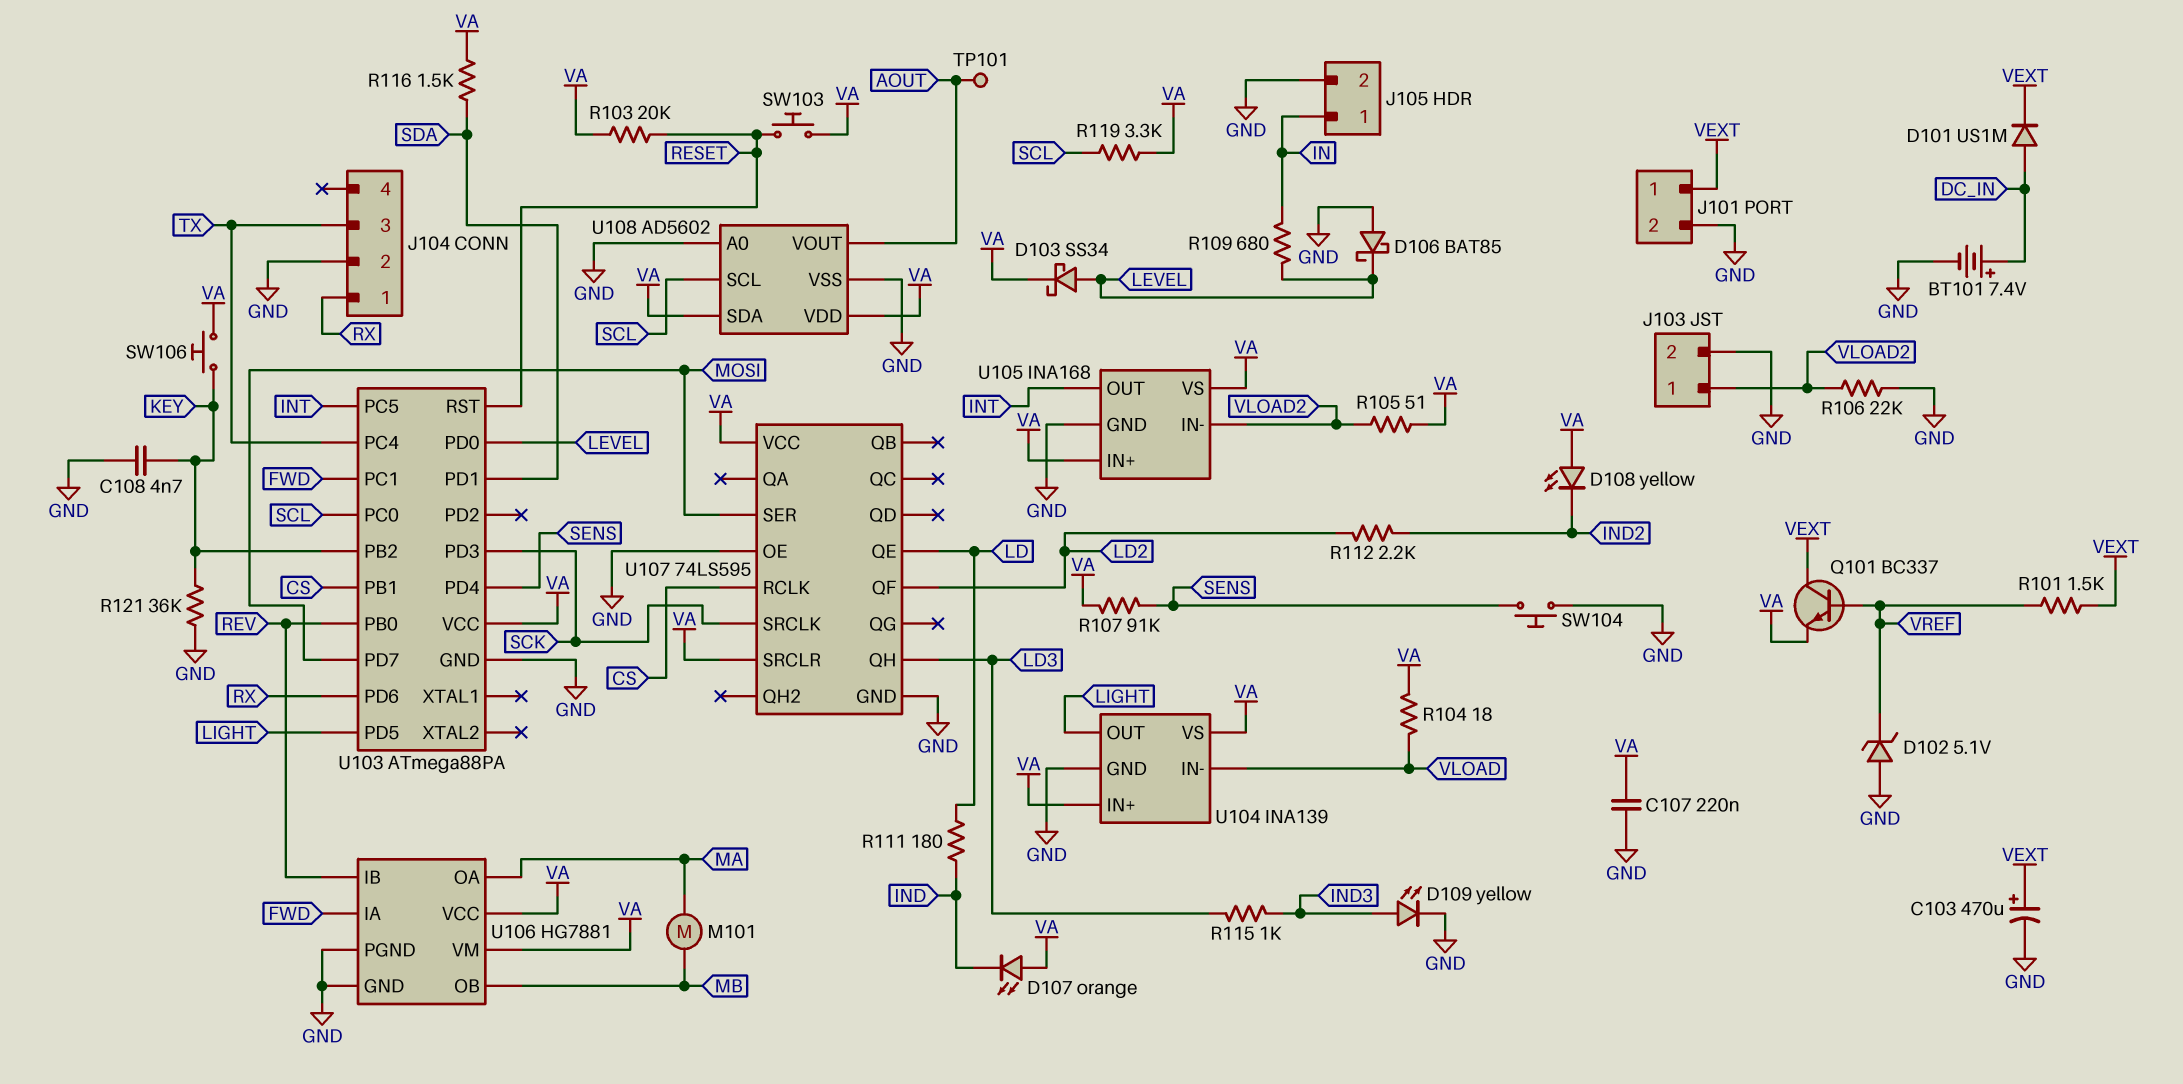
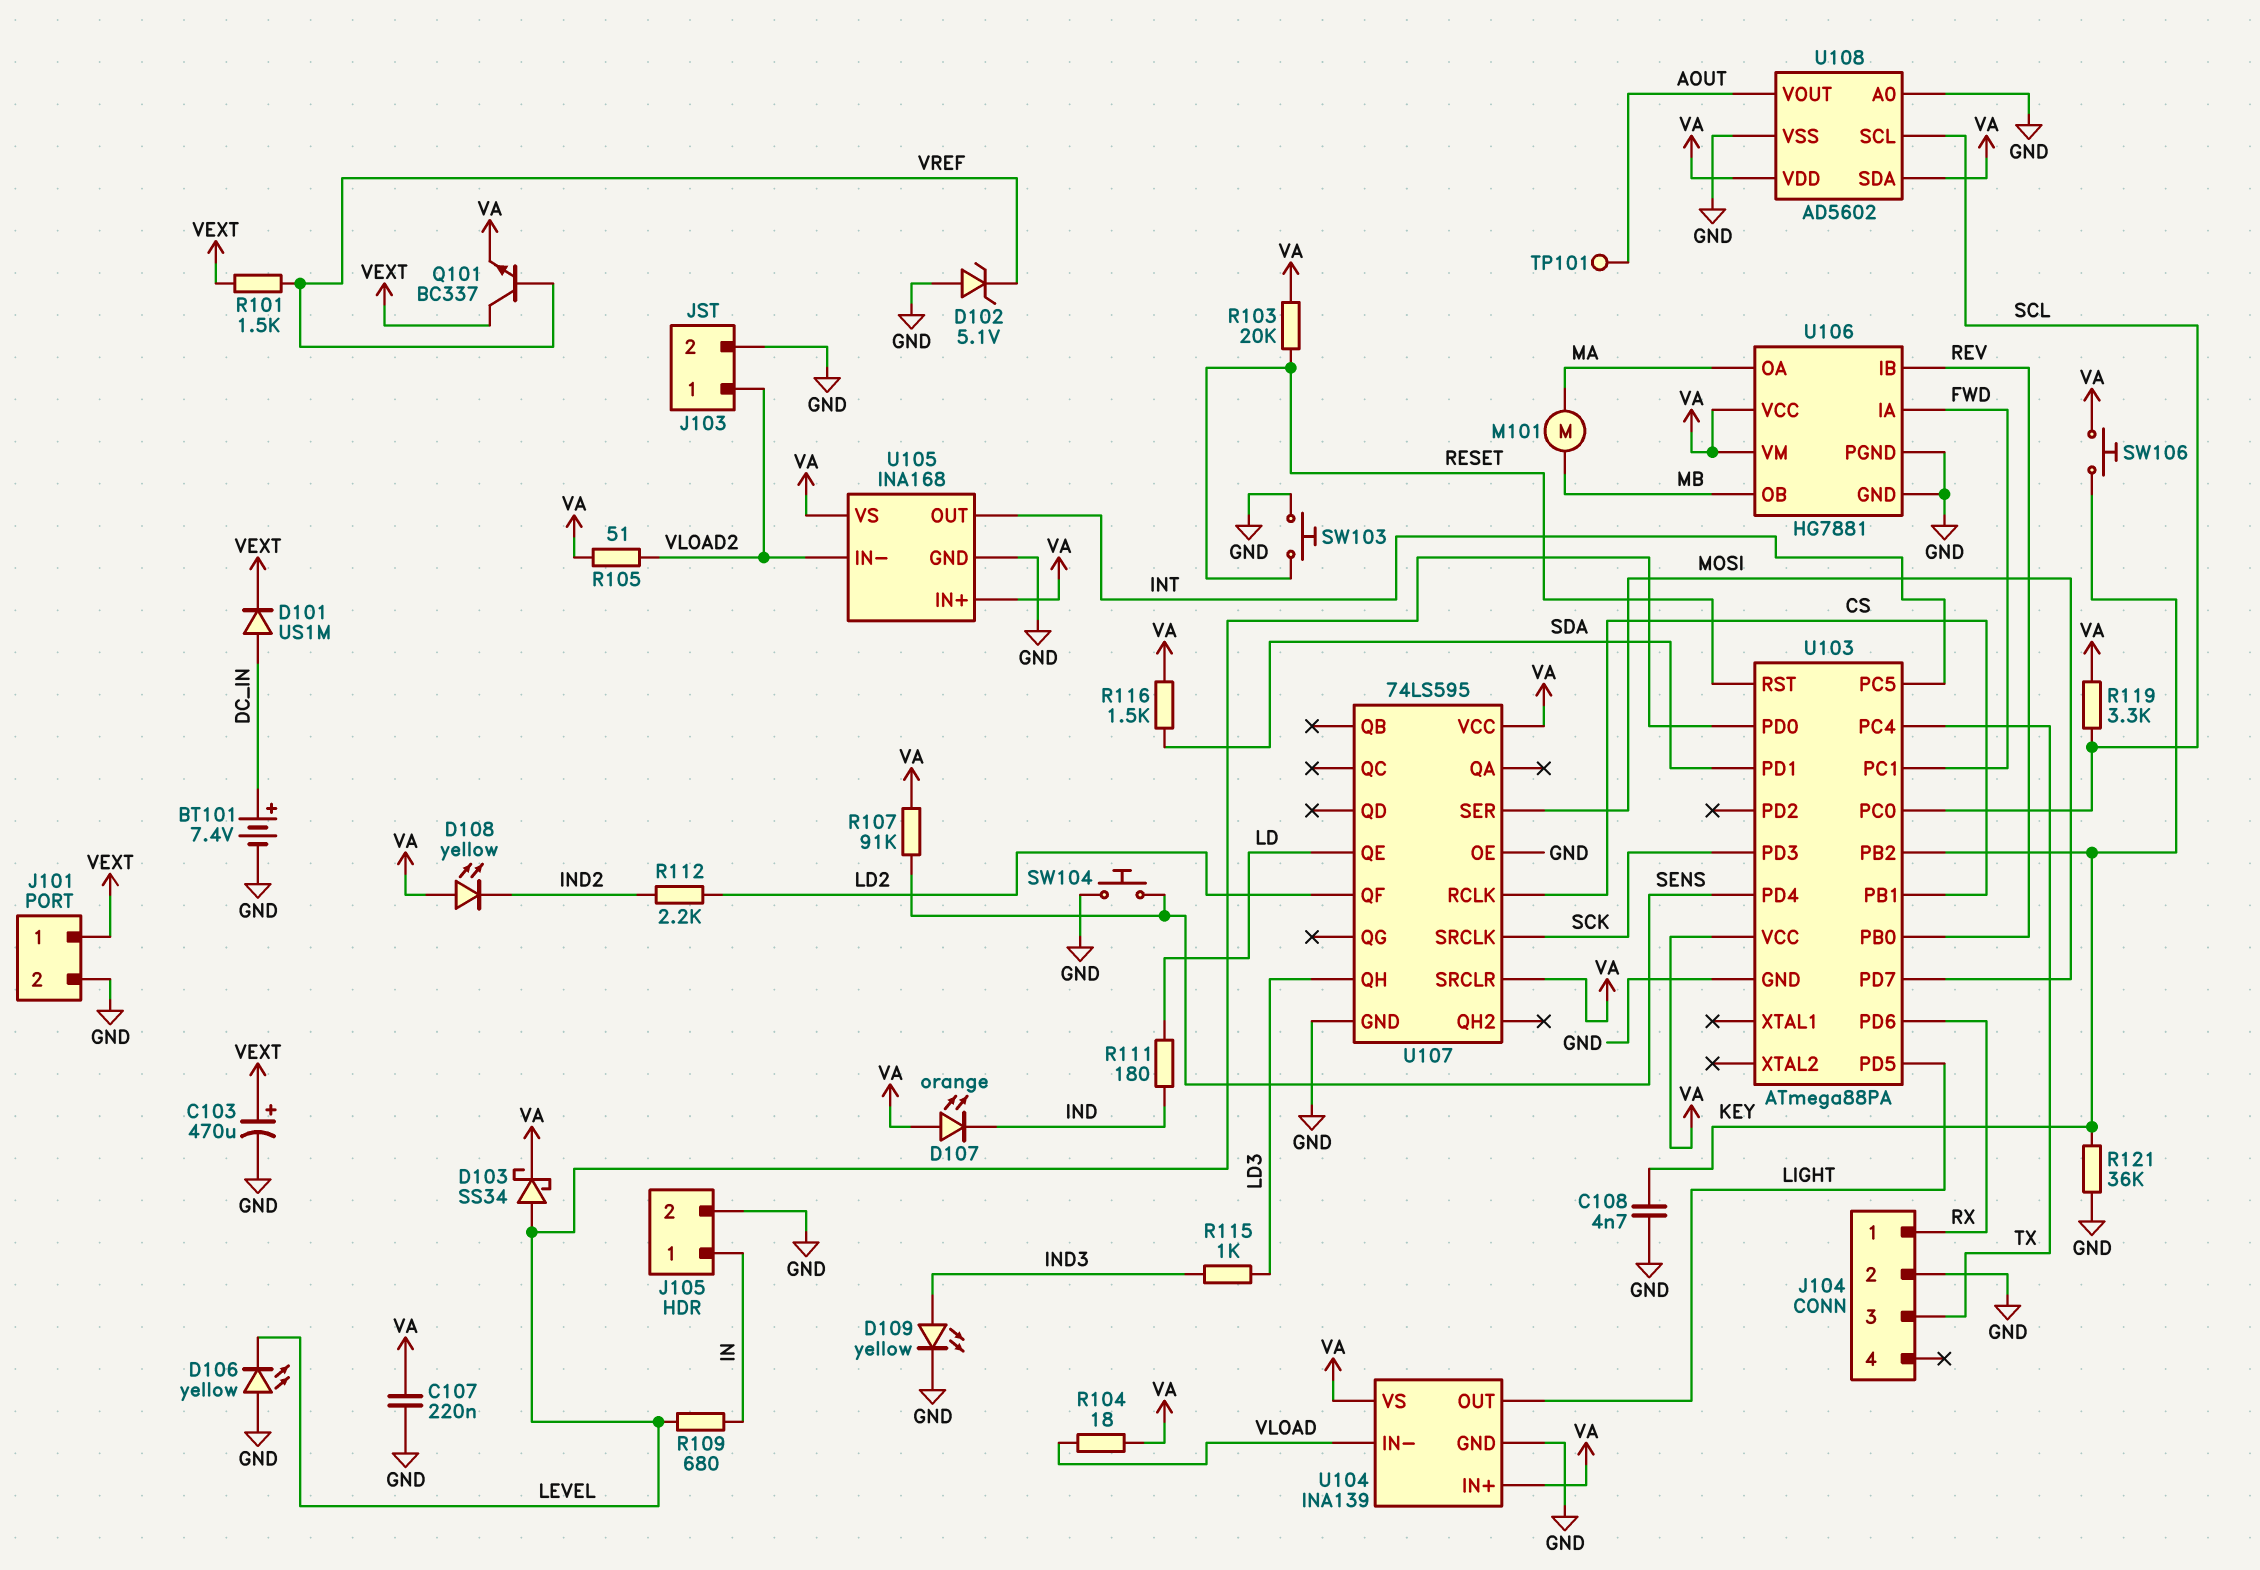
D106: schottky BAT85 (A GND, K LEVEL) -> LED yellow (A GND, K LEVEL)
R106: 22k (GND, VLOAD2) -> none
SW103: button (RESET, VA) -> button (GND, RESET)

